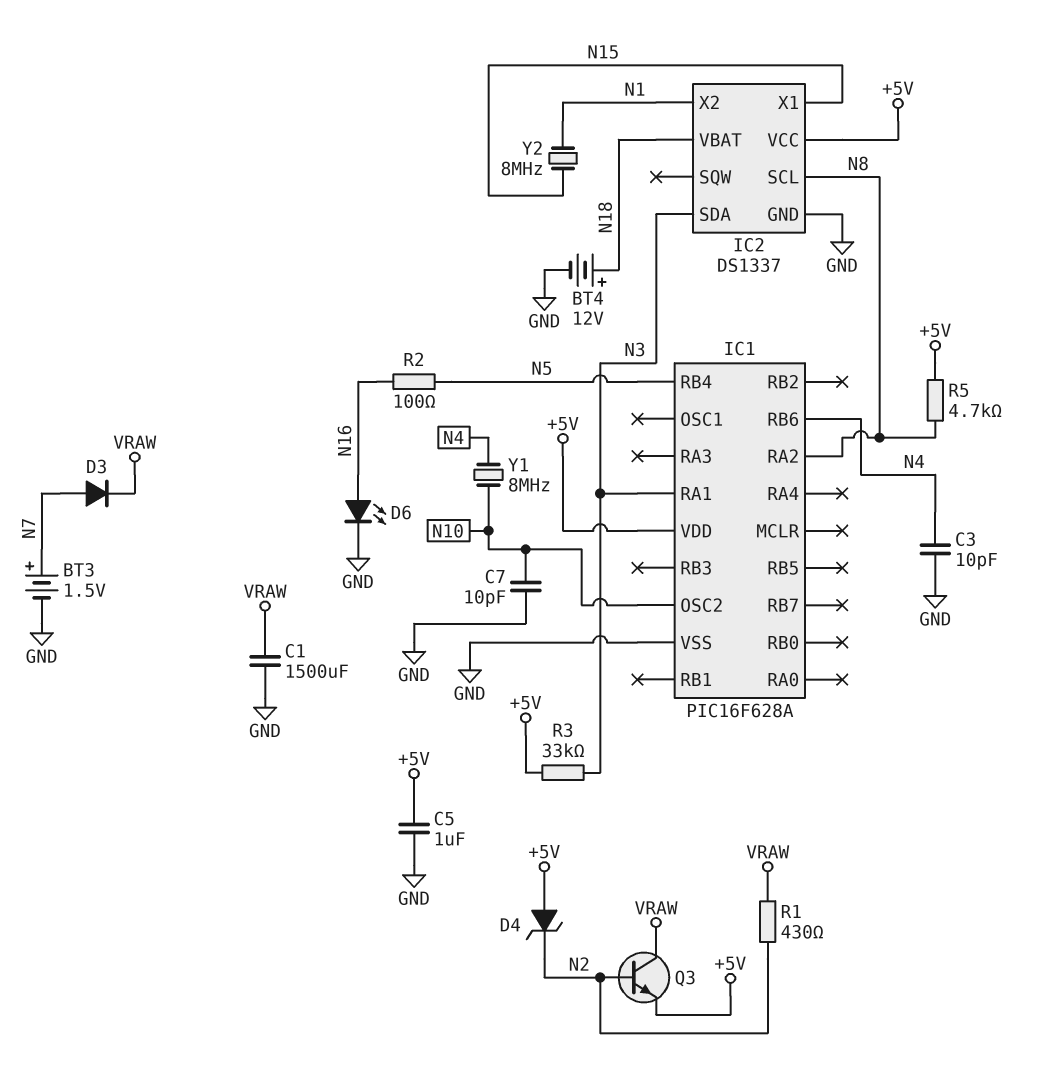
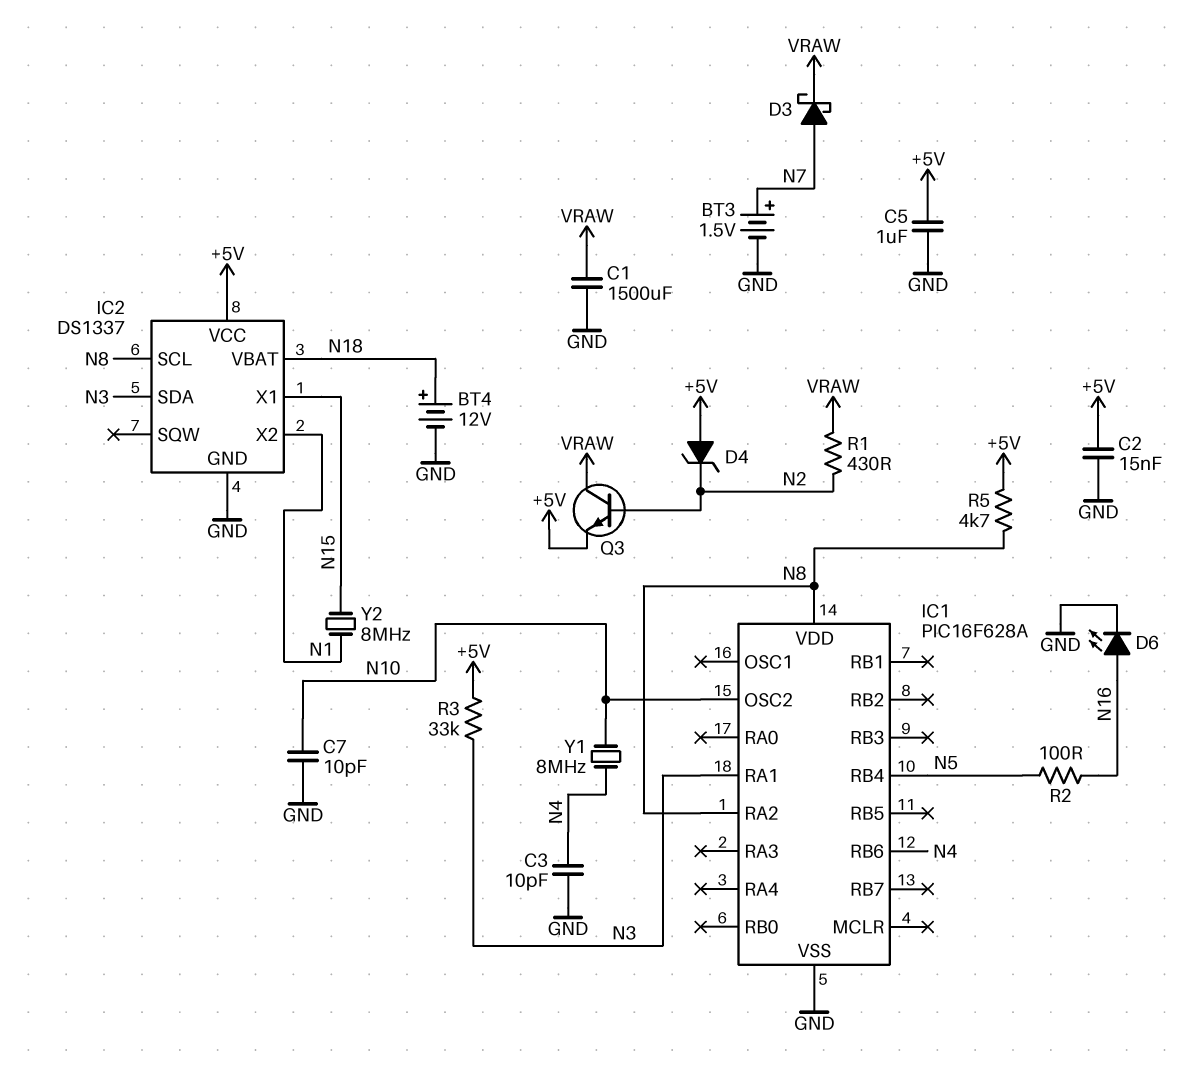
C2: none -> 15nF (+5V, GND)
D3: diode (A N7, K VRAW) -> schottky (A N7, K VRAW)
IC1 pin VDD: +5V -> N8

